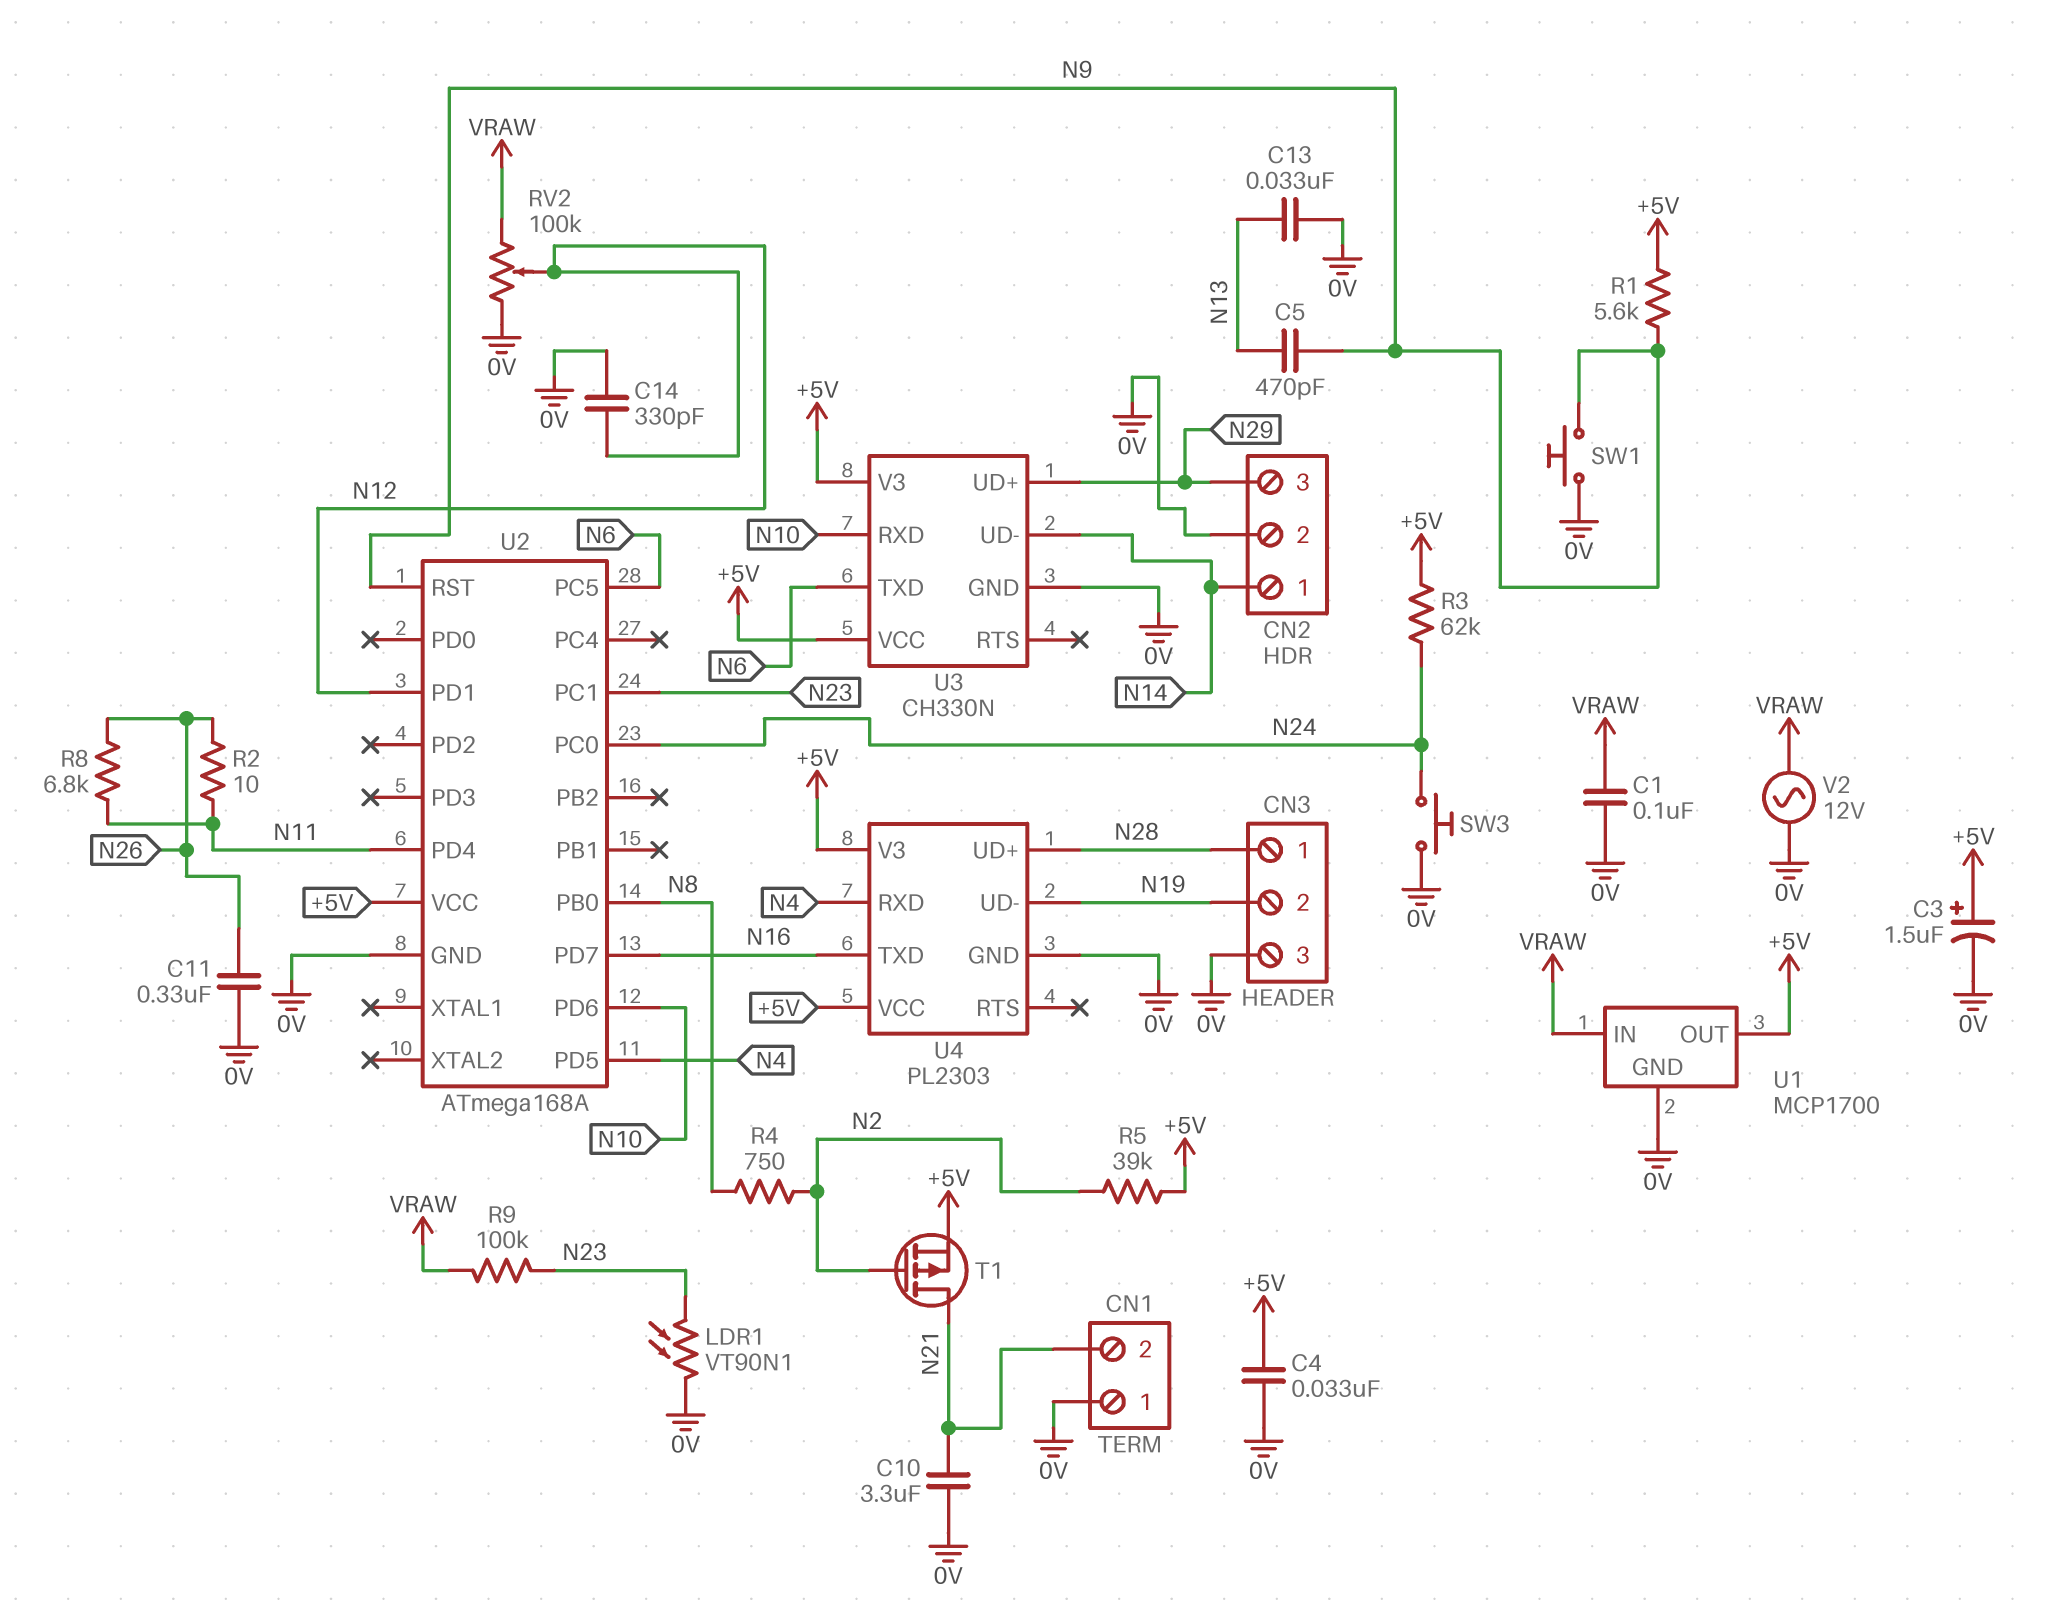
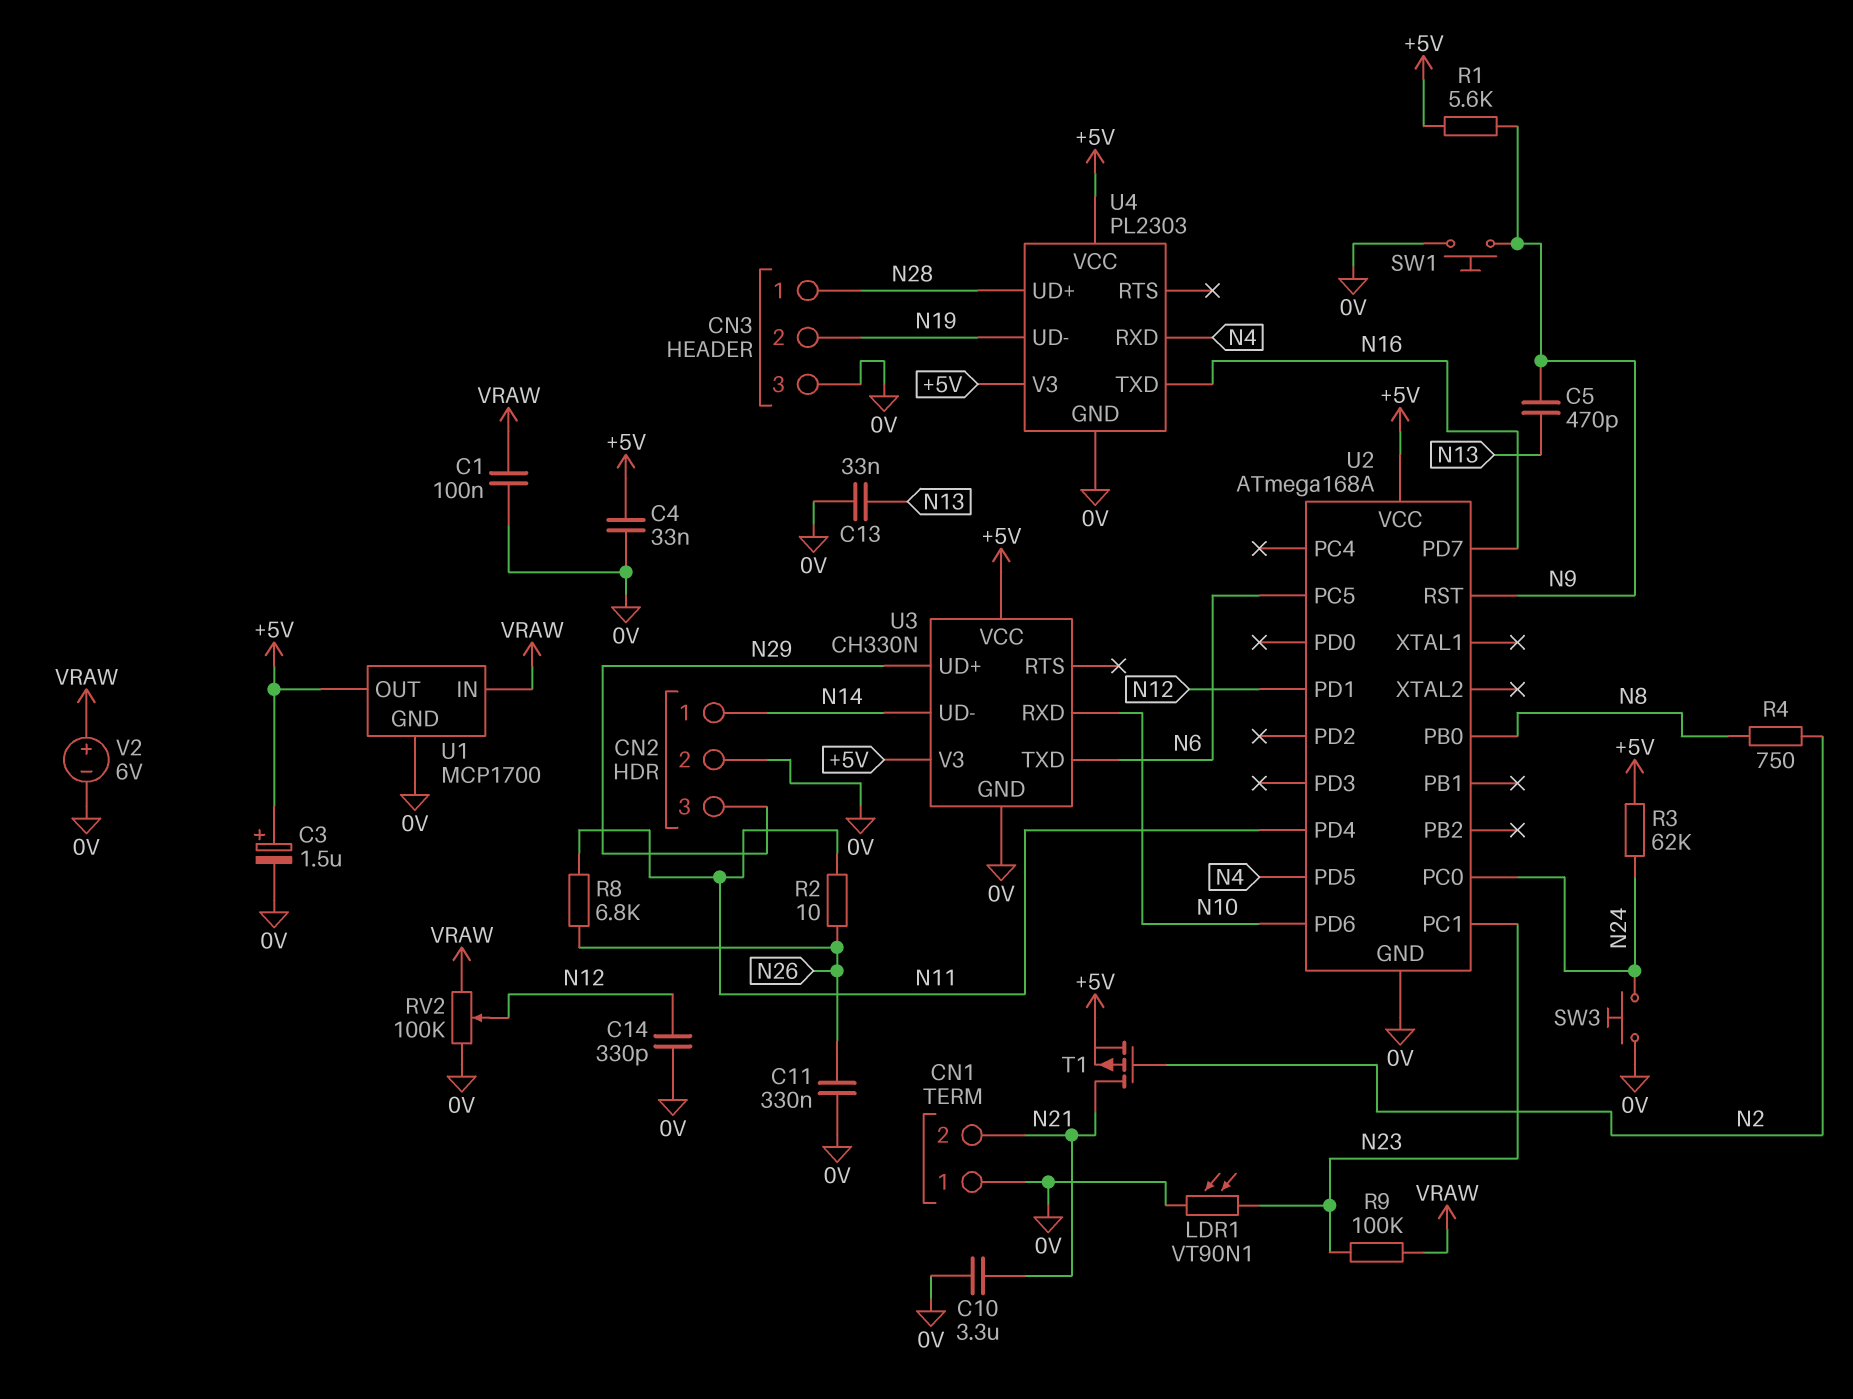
R5: 39k (+5V, N2) -> none
V2: AC 12V (0V, VRAW) -> 6V (plus VRAW, minus 0V)

